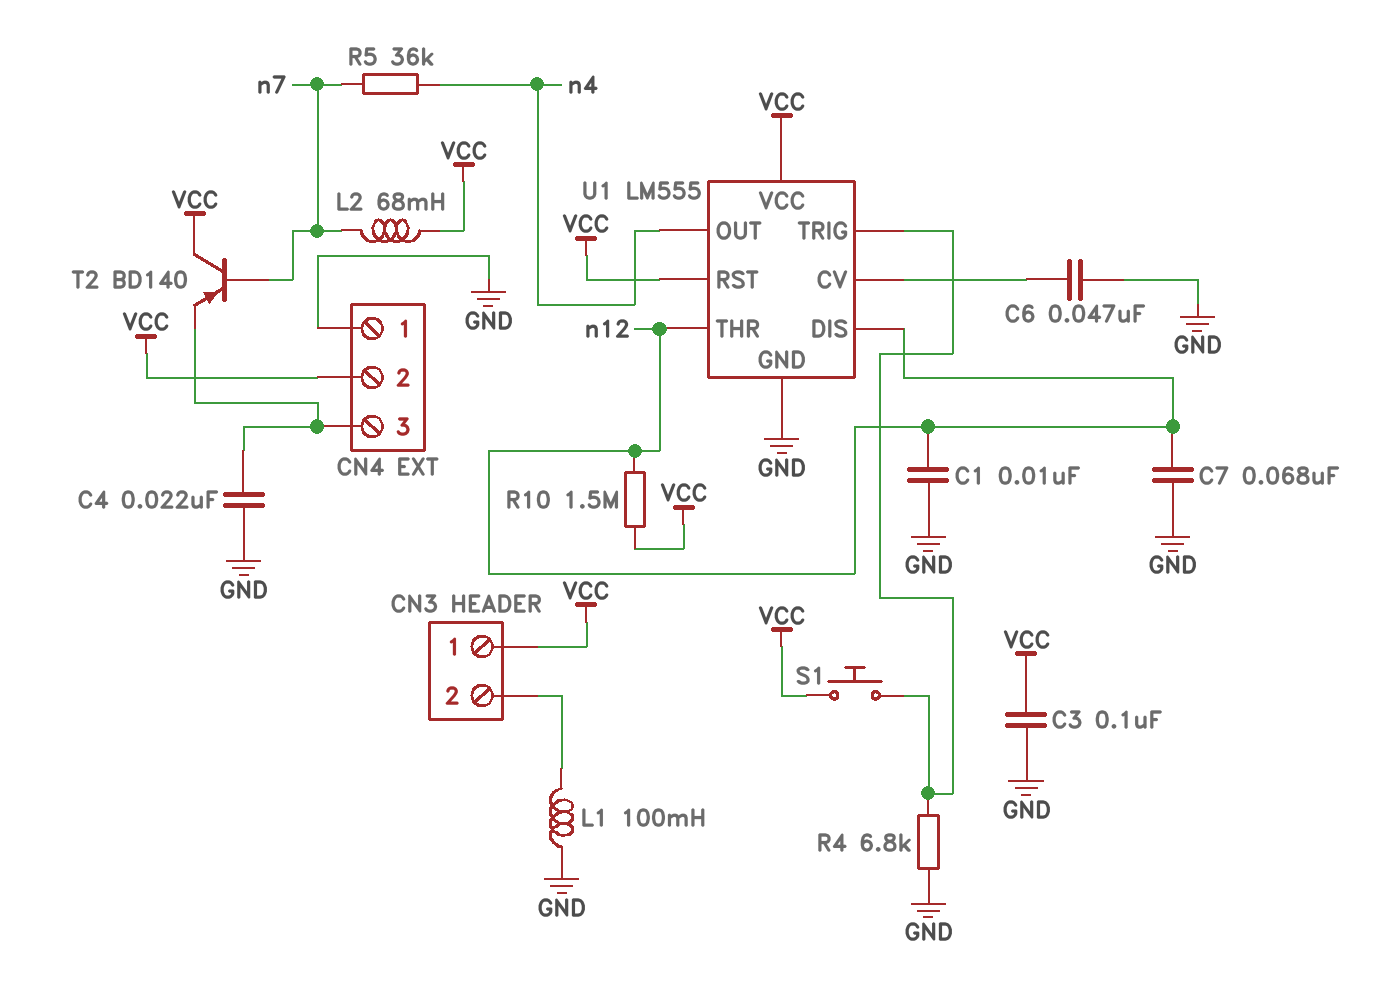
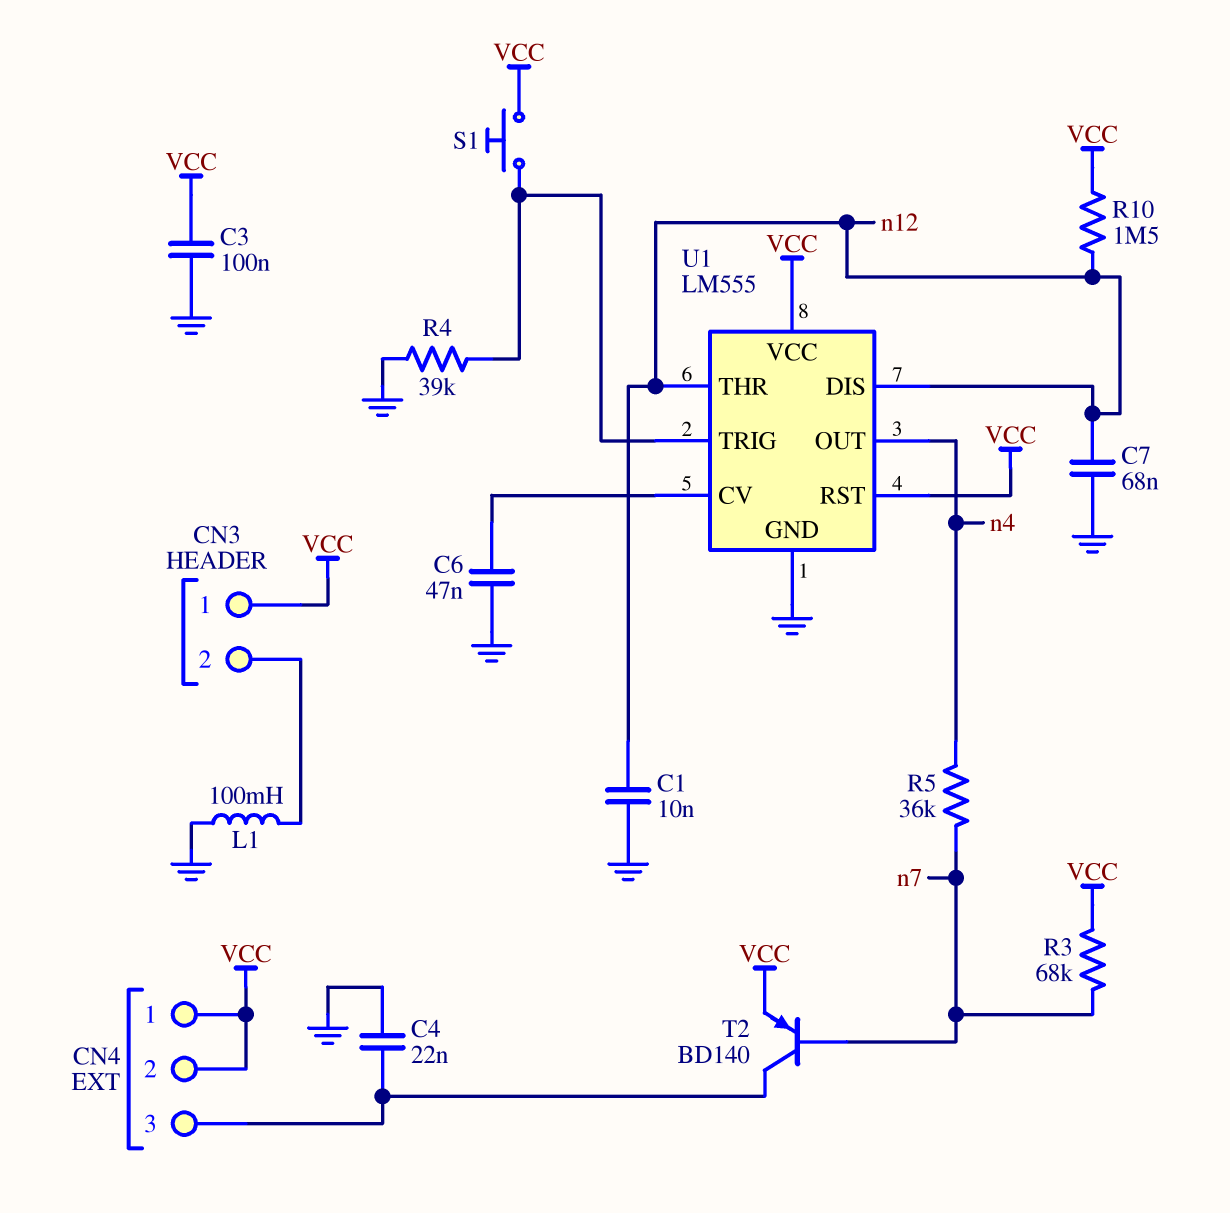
CN4 pin 1: GND -> VCC
L2: 68mH (VCC, n7) -> none
R3: none -> 68k (VCC, n7)
R4: 6.8k (GND, U1/TRIG) -> 39k (GND, U1/TRIG)
T2: PNP BD140 (B n7, C VCC, E CN4/3) -> PNP BD140 (B n7, C CN4/3, E VCC)

